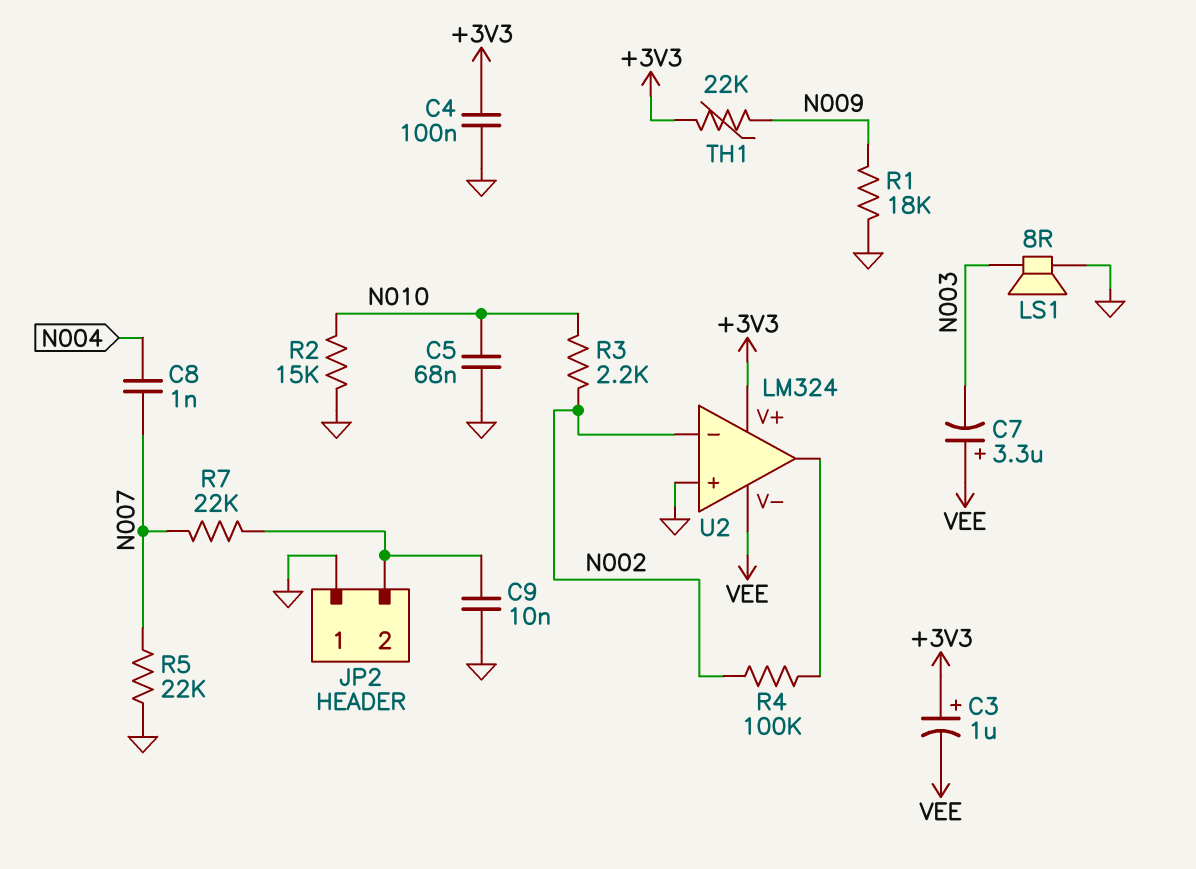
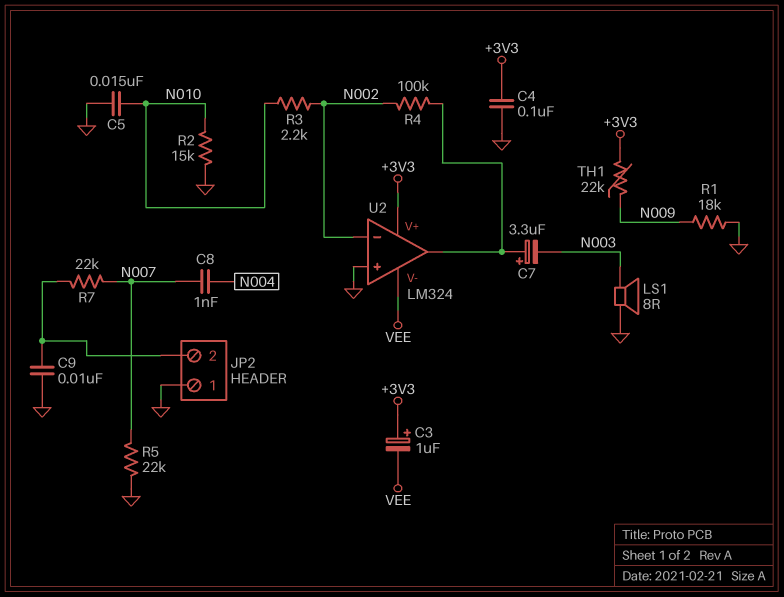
C5: 68nF (GND, N010) -> 15nF (GND, N010)
C7: 3.3uF (plus VEE, minus N003) -> 3.3uF (plus U2/out, minus N003)

